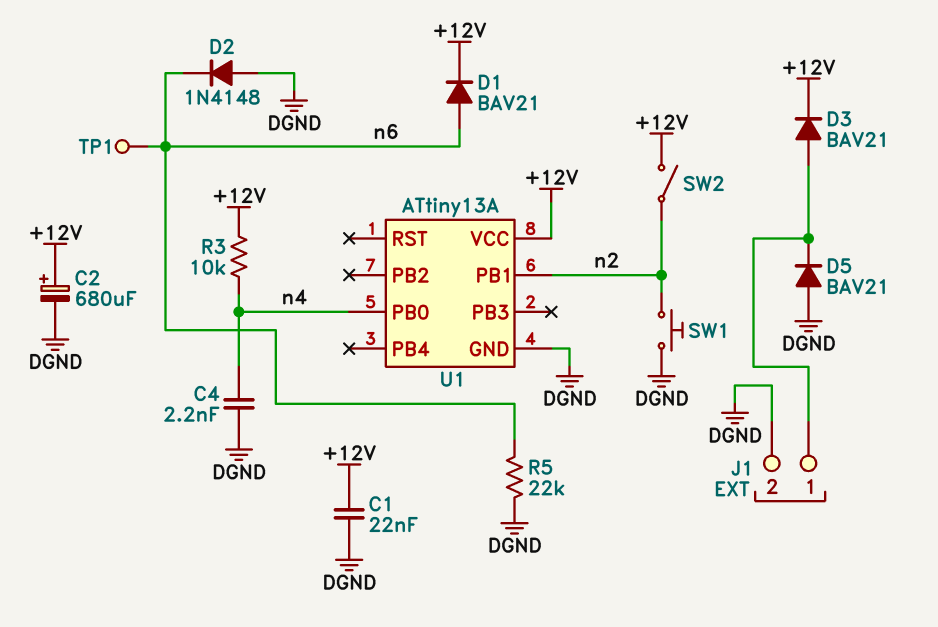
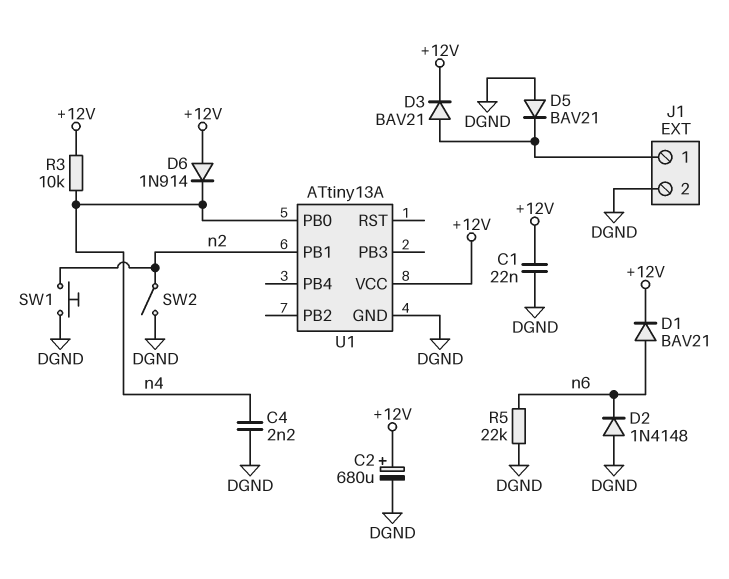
D6: none -> diode 1N914 (A +12V, K n4)
SW2: switch (+12V, n2) -> switch (DGND, n2)
TP1: test point (n6) -> none

